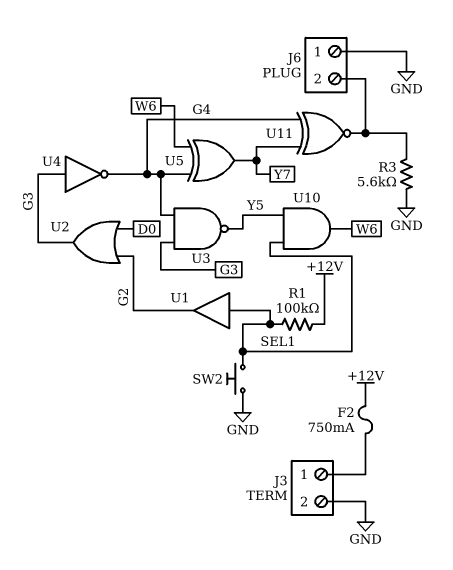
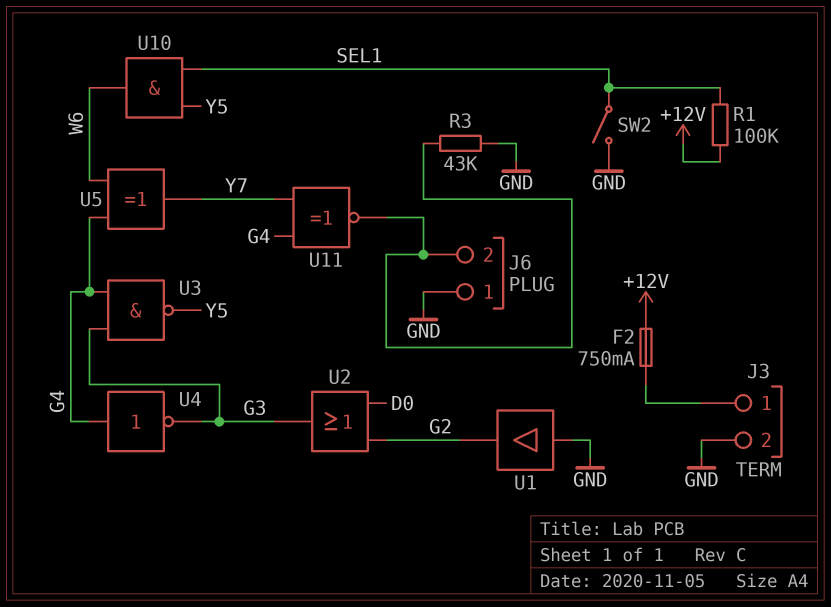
R3: 5.6k (GND, J6/2) -> 43k (GND, J6/2)
SW2: button (GND, SEL1) -> switch (GND, SEL1)
U1: buffer (in SEL1, out G2) -> buffer (in GND, out G2)
U4: NOT (in G3, out G4) -> NOT (in G4, out G3)

